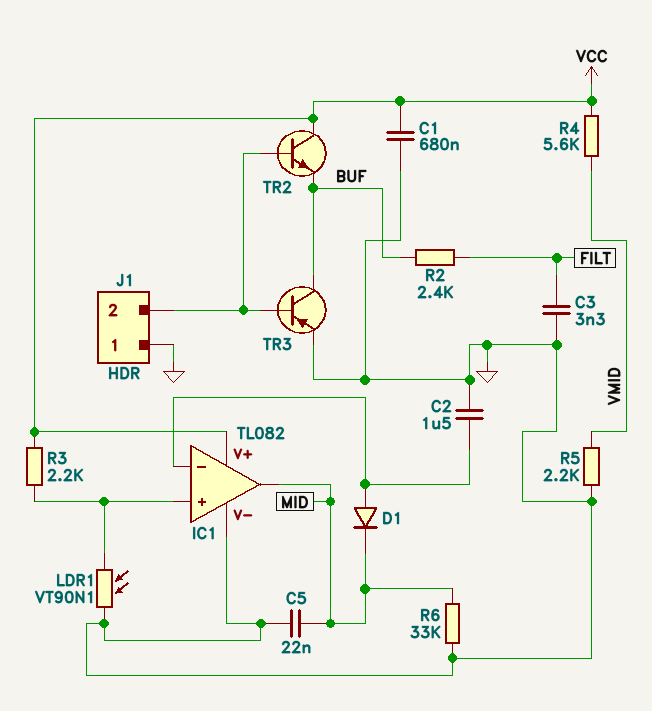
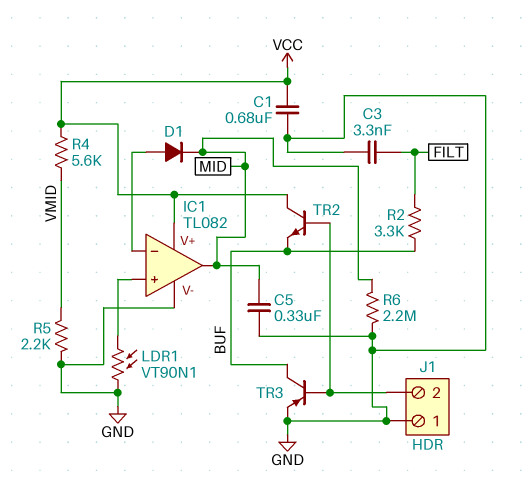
C2: 1.5uF (GND, IC1/in-) -> none
C5: 22nF (GND, MID) -> 330nF (GND, MID)
R2: 2.4k (BUF, FILT) -> 3.3k (BUF, FILT)
R3: 2.2k (IC1/in+, VCC) -> none
R6: 33k (GND, MID) -> 2.2M (GND, MID)

